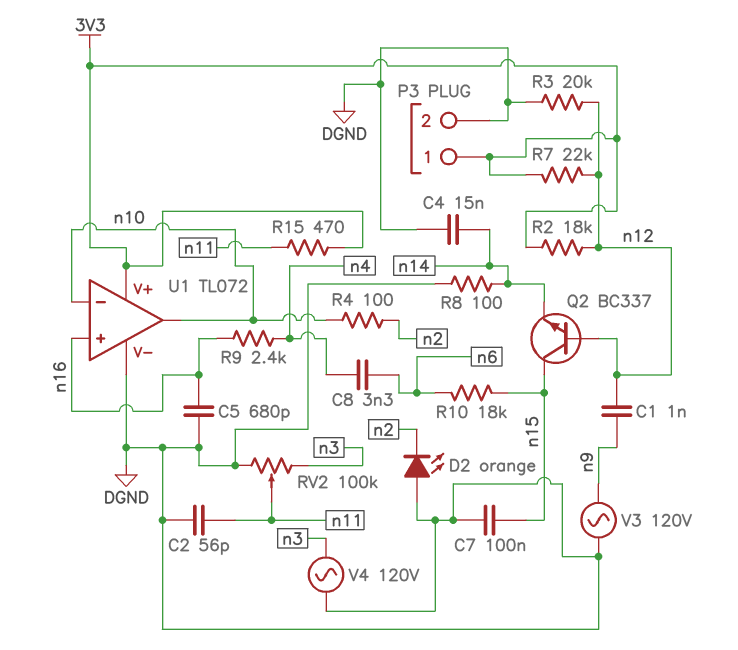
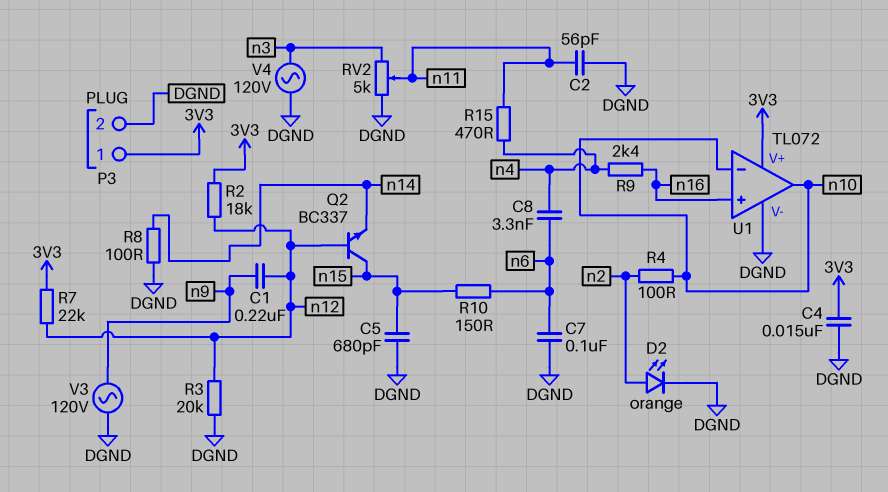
C1: 1nF (n9, n12) -> 220nF (n9, n12)
C4: 15nF (DGND, n14) -> 15nF (3V3, DGND)
C5: 680pF (DGND, n16) -> 680pF (DGND, n15)
C7: 100nF (DGND, n15) -> 100nF (DGND, n6)
D2: LED orange (A DGND, K n2) -> LED orange (A n2, K DGND)
R10: 18k (n6, n15) -> 150 (n6, n15)
R15: 470 (3V3, n11) -> 470 (n4, n11)
RV2: 100k (DGND, n3, wiper n11) -> 5k (DGND, n3, wiper n11)

